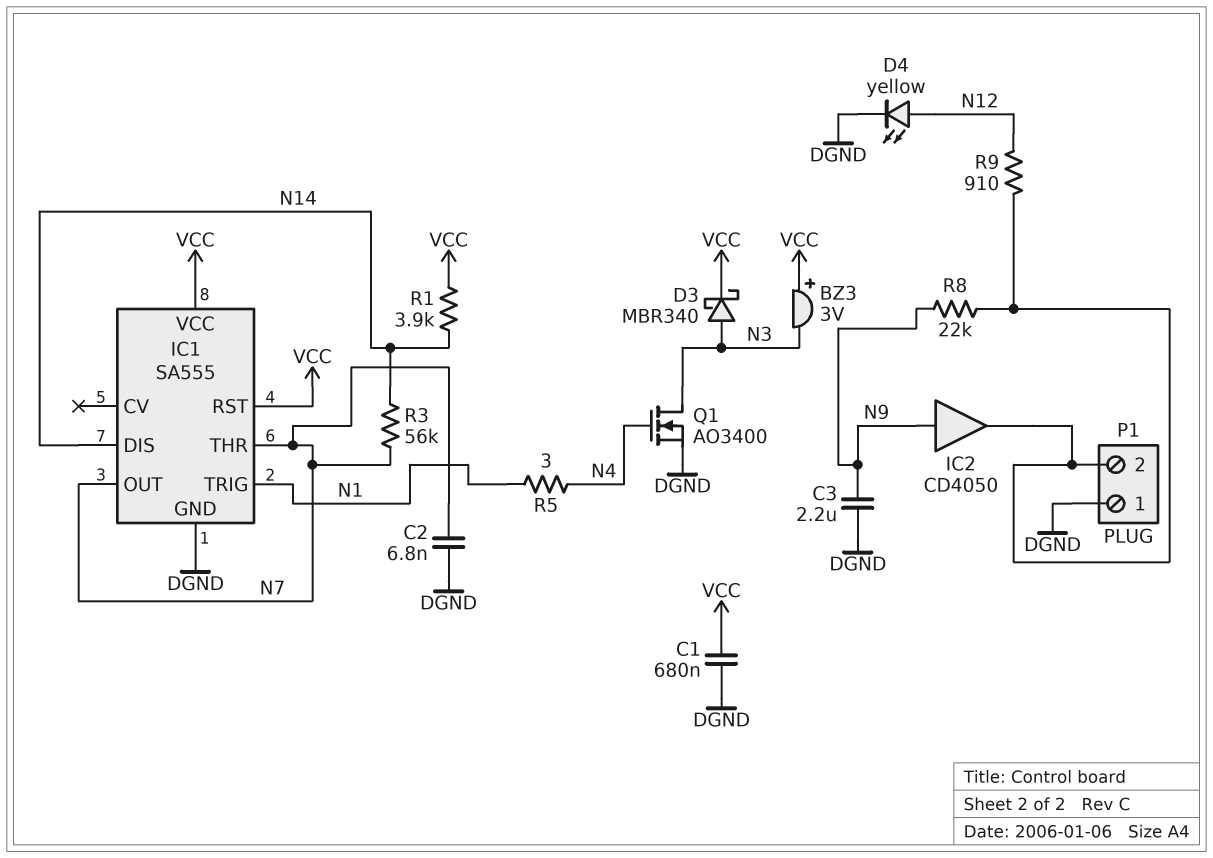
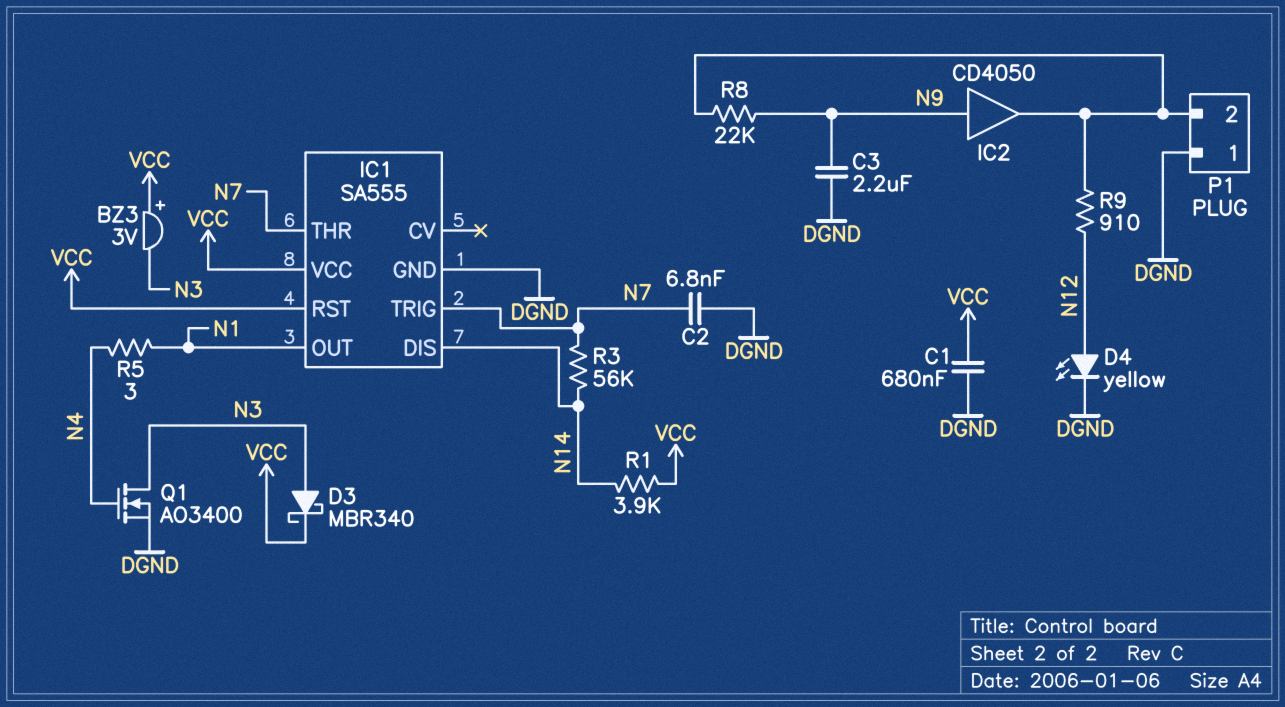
IC1 pin OUT: N7 -> N1
IC1 pin TRIG: N1 -> N7

